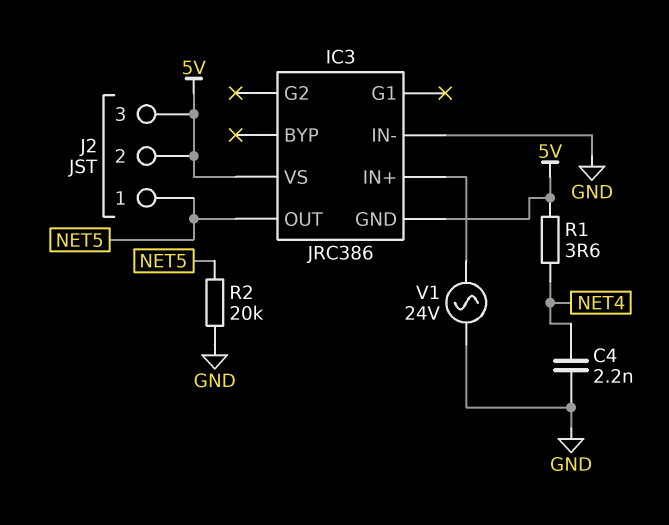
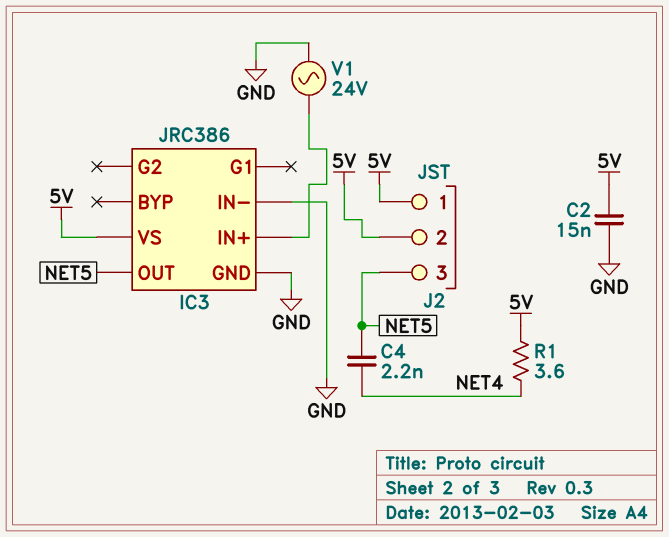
C2: none -> 15nF (5V, GND)
C4: 2.2nF (GND, NET4) -> 2.2nF (NET4, NET5)
IC3 pin GND: 5V -> GND
J2 pin 1: NET5 -> 5V
J2 pin 3: 5V -> NET5
R2: 20k (GND, NET5) -> none

